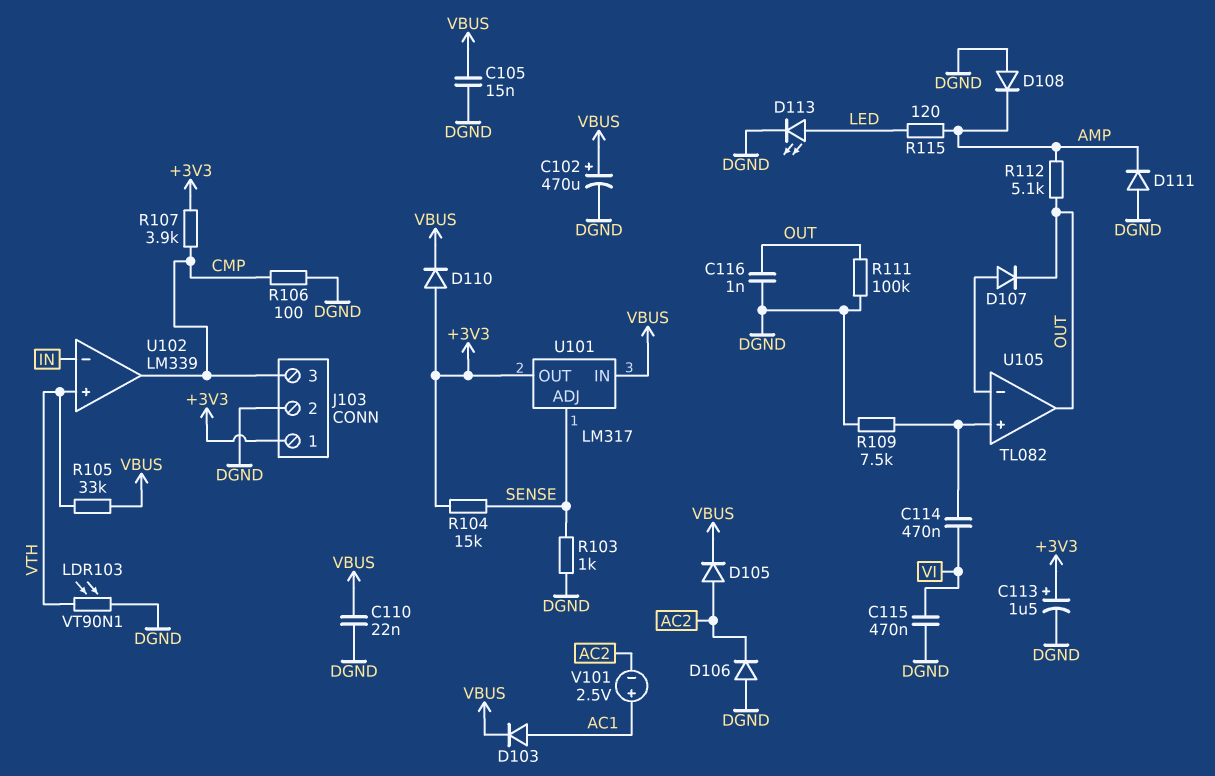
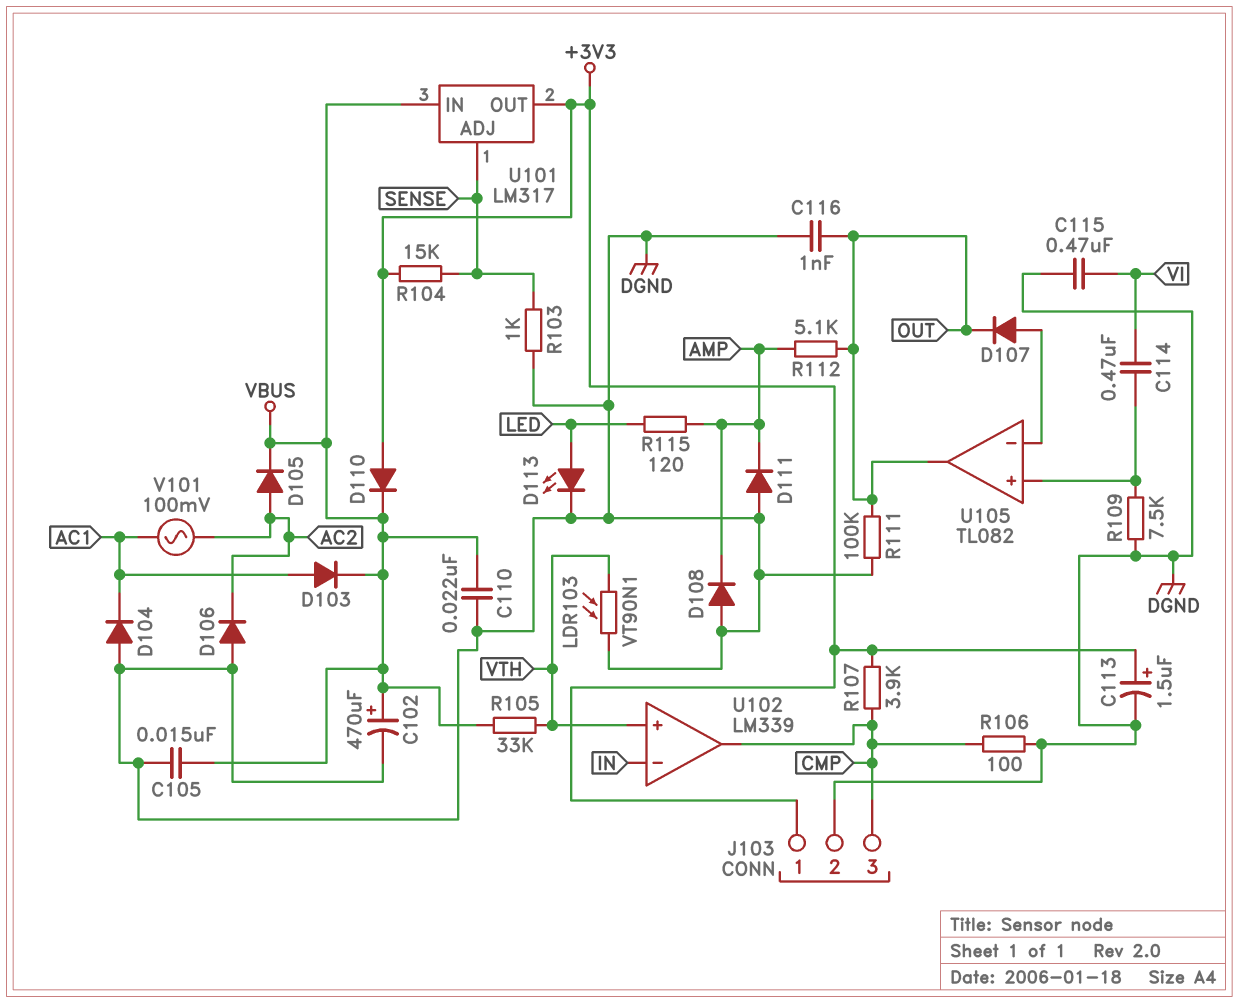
D104: none -> diode (A DGND, K AC1)
V101: 2.5V (plus AC1, minus AC2) -> AC 100mV (AC1, AC2)

